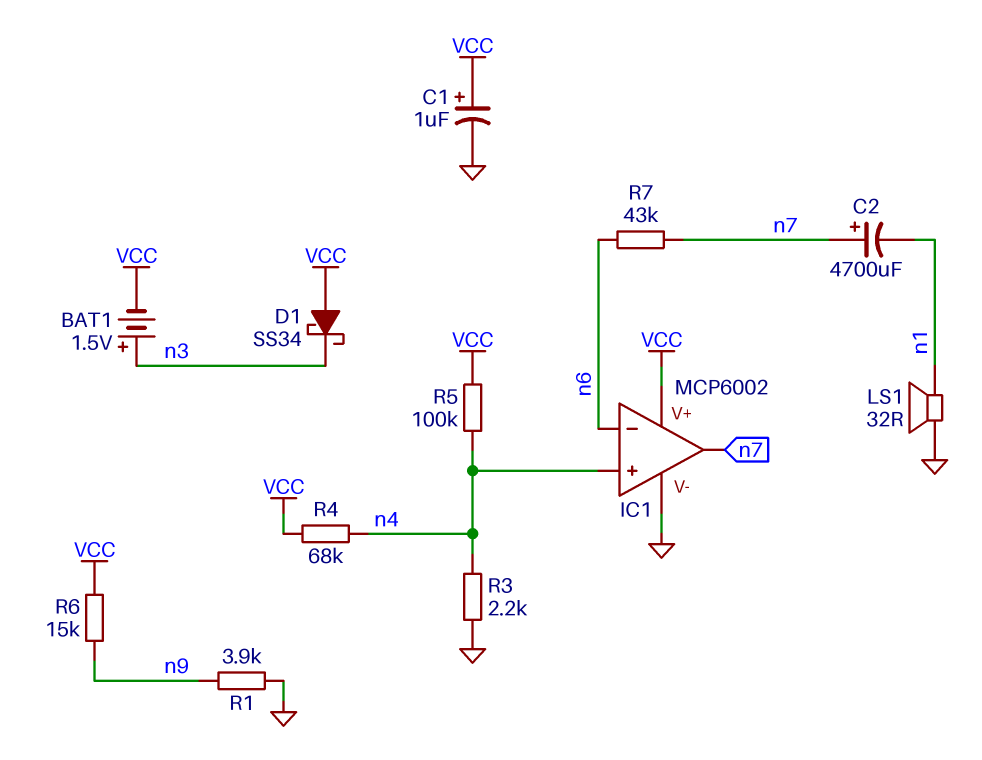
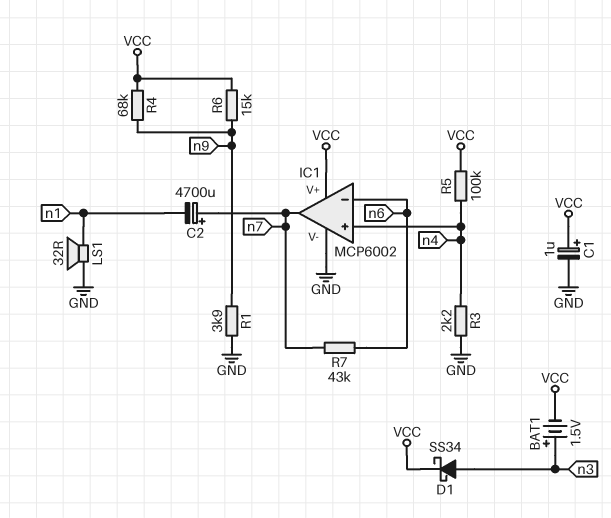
D1: schottky SS34 (A VCC, K n3) -> schottky SS34 (A n3, K VCC)
R4: 68k (VCC, n4) -> 68k (VCC, n9)

